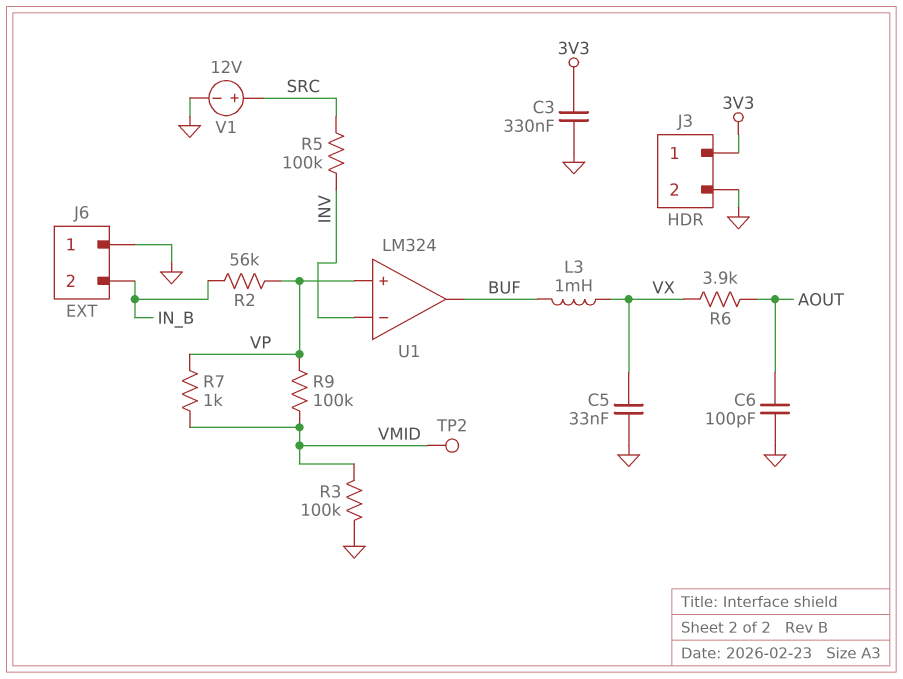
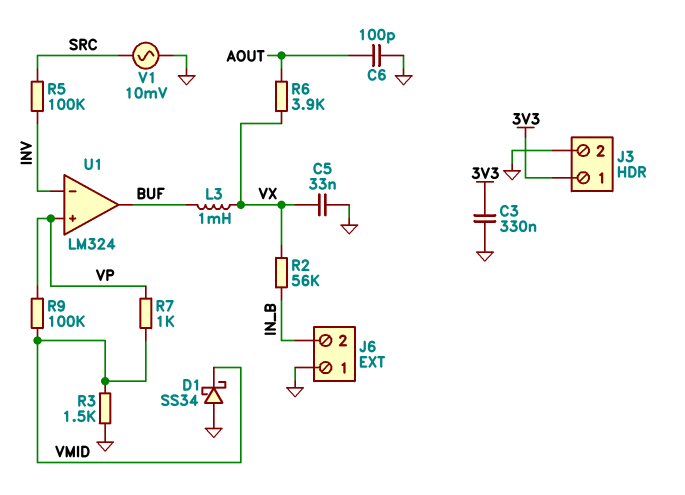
D1: none -> schottky SS34 (A GND, K VMID)
R2: 56k (IN_B, VP) -> 56k (IN_B, VX)
R3: 100k (GND, VMID) -> 1.5k (GND, VMID)
TP2: test point (VMID) -> none
V1: 12V (plus SRC, minus GND) -> AC 10mV (GND, SRC)

